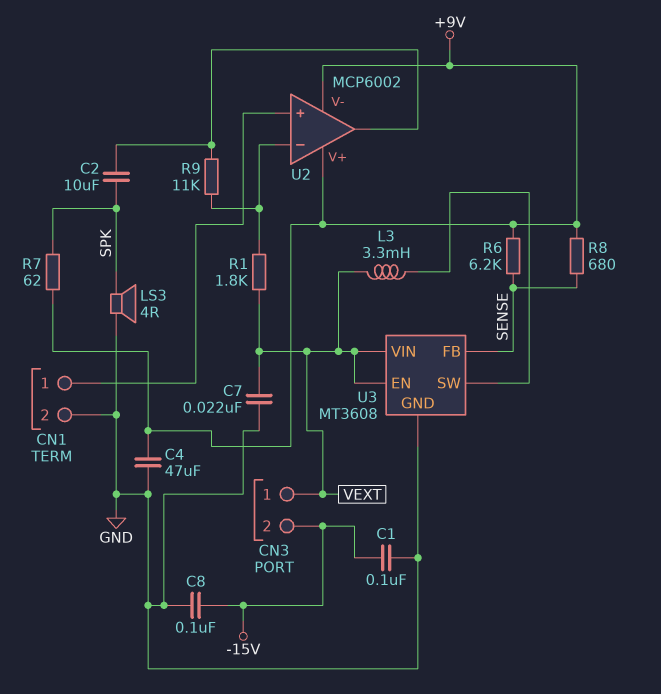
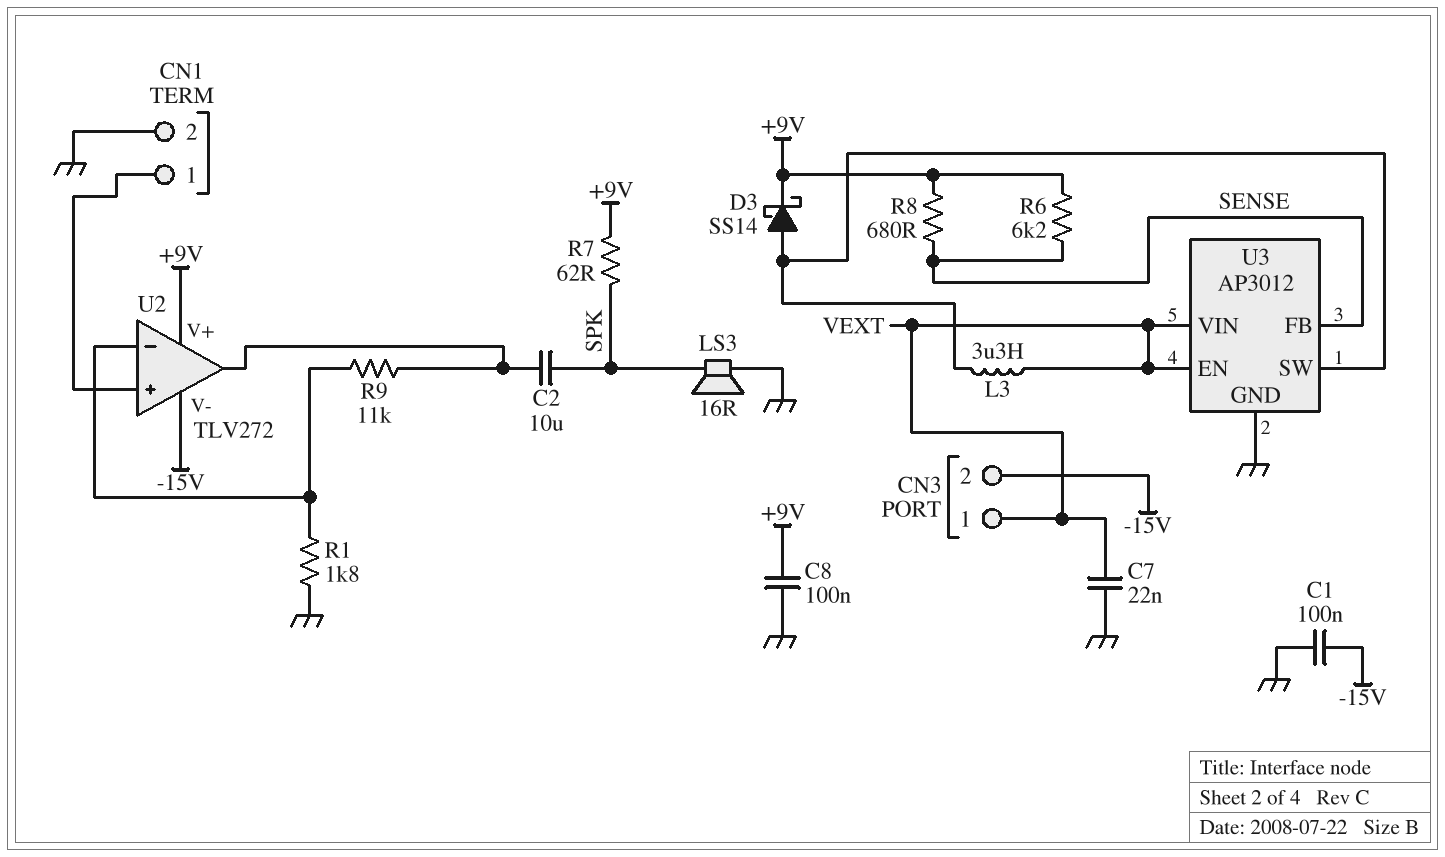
C4: 47uF (+9V, GND) -> none
C8: 100nF (-15V, GND) -> 100nF (+9V, GND)
D3: none -> schottky SS14 (A U3/SW, K +9V)
L3: 3.3mH (U3/SW, VEXT) -> 3.3uH (U3/SW, VEXT)
LS3: speaker 4R (GND, SPK) -> speaker 16R (GND, SPK)
R1: 1.8k (U2/in-, VEXT) -> 1.8k (GND, U2/in-)
U2: MCP6002 -> TLV272
U2 pin V-: +9V -> -15V
U3: MT3608 -> AP3012

